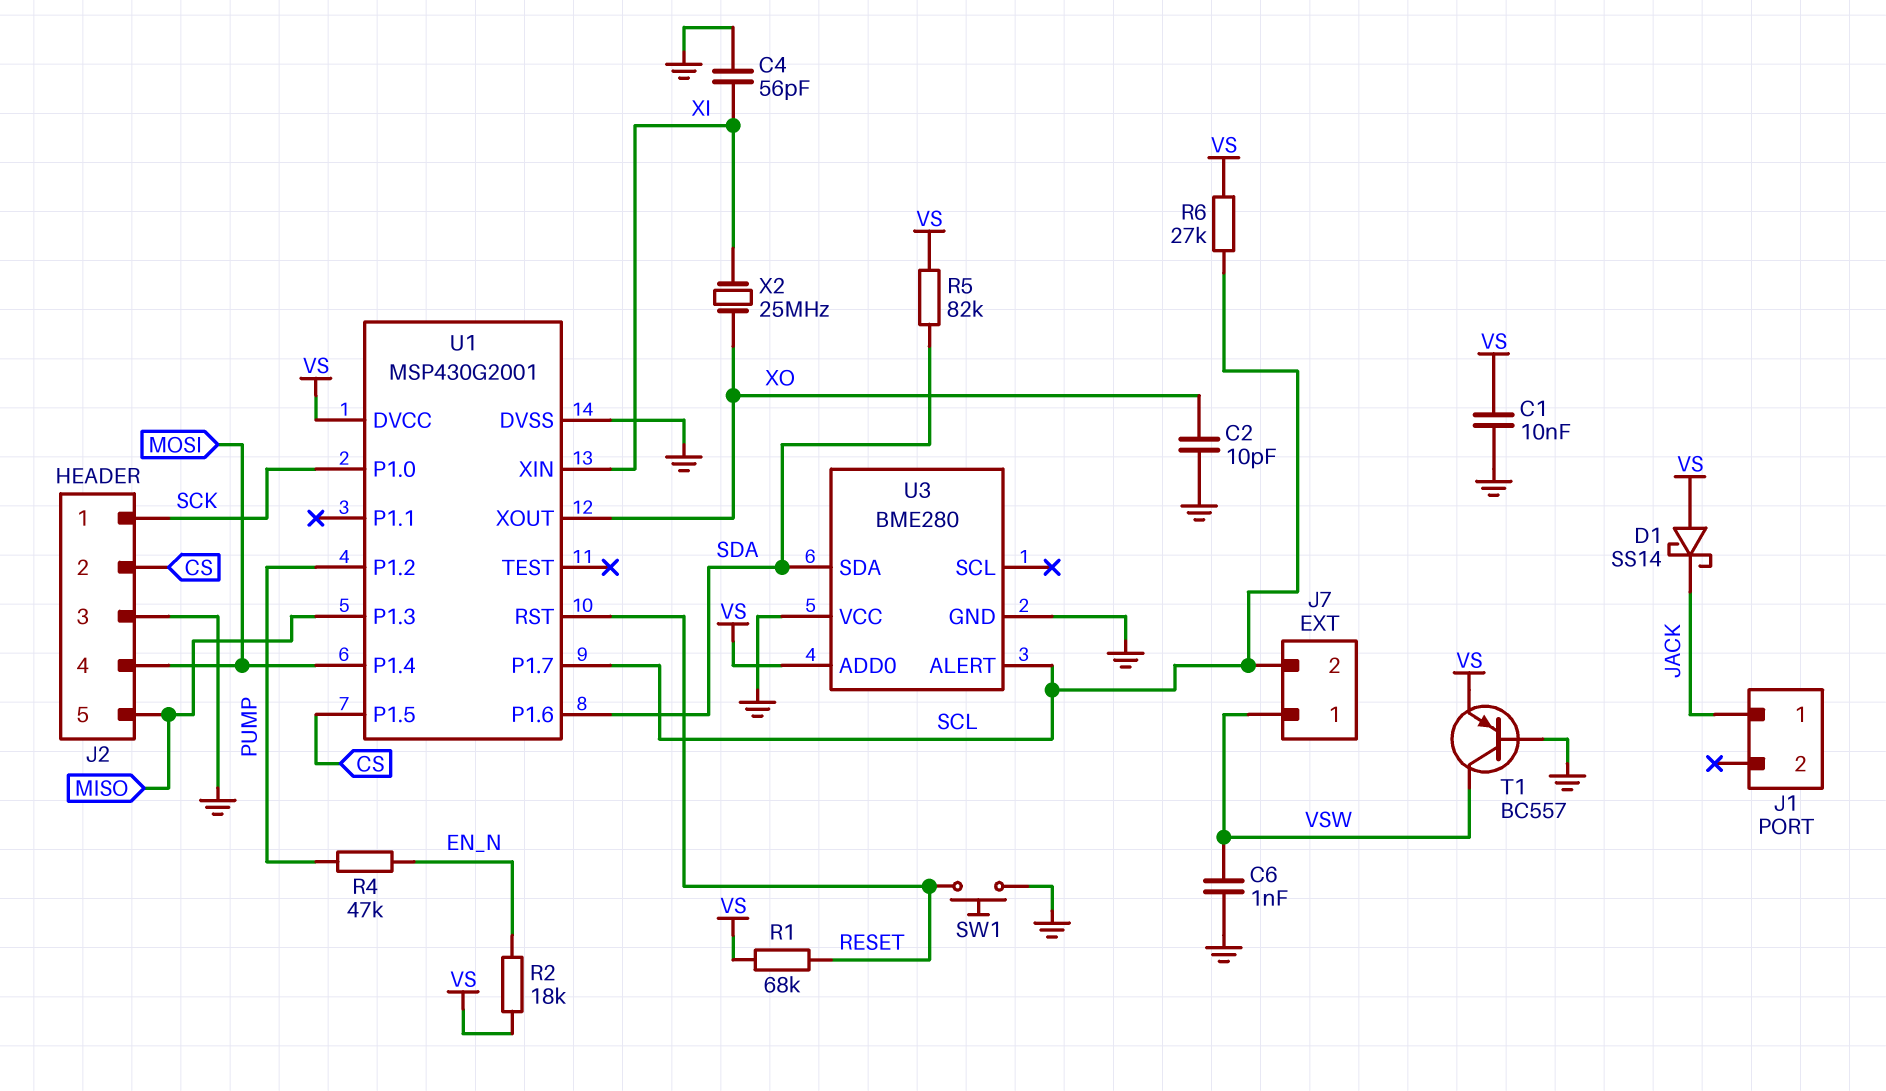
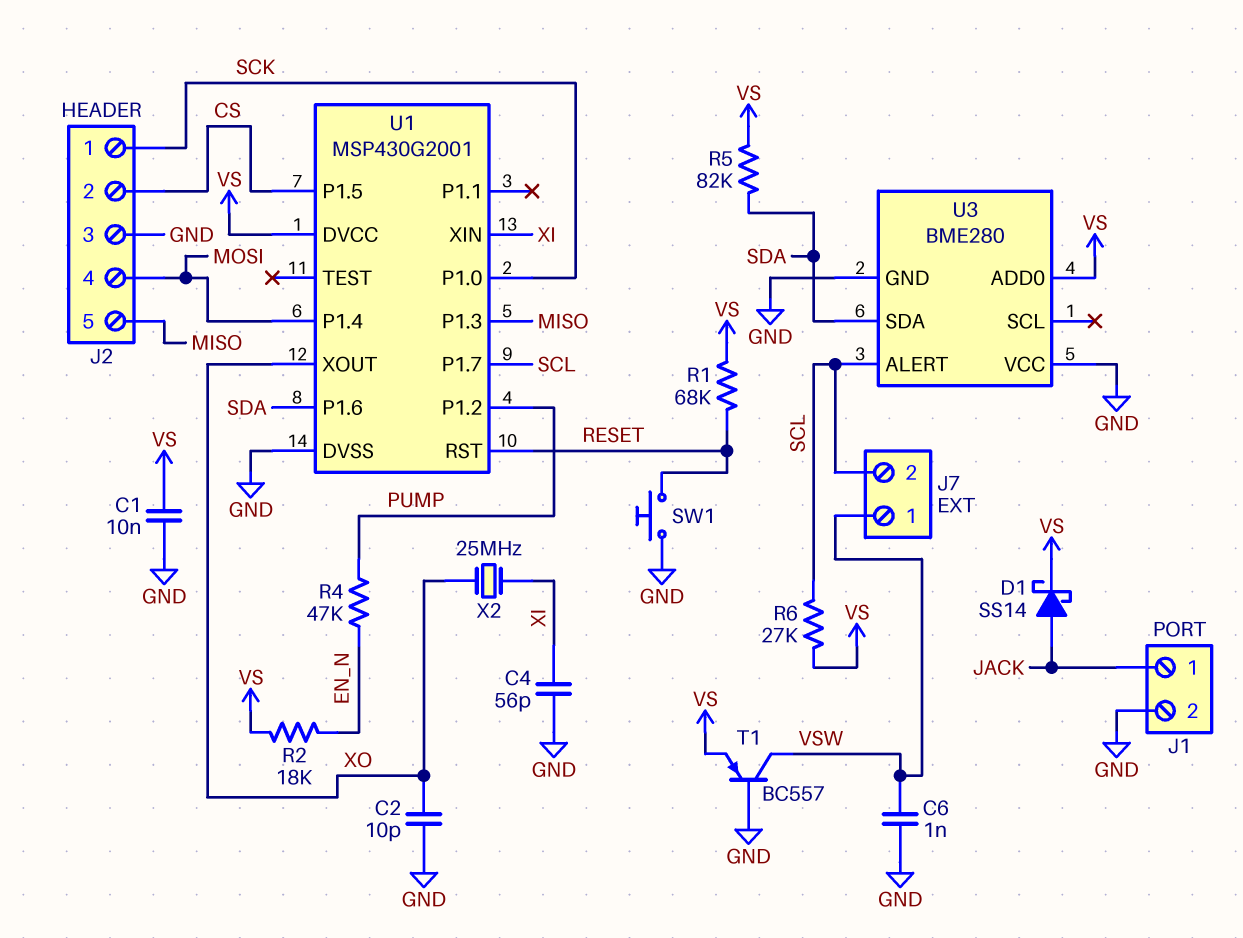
D1: schottky SS14 (A VS, K JACK) -> schottky SS14 (A JACK, K VS)
J1 pin 2: none -> GND

